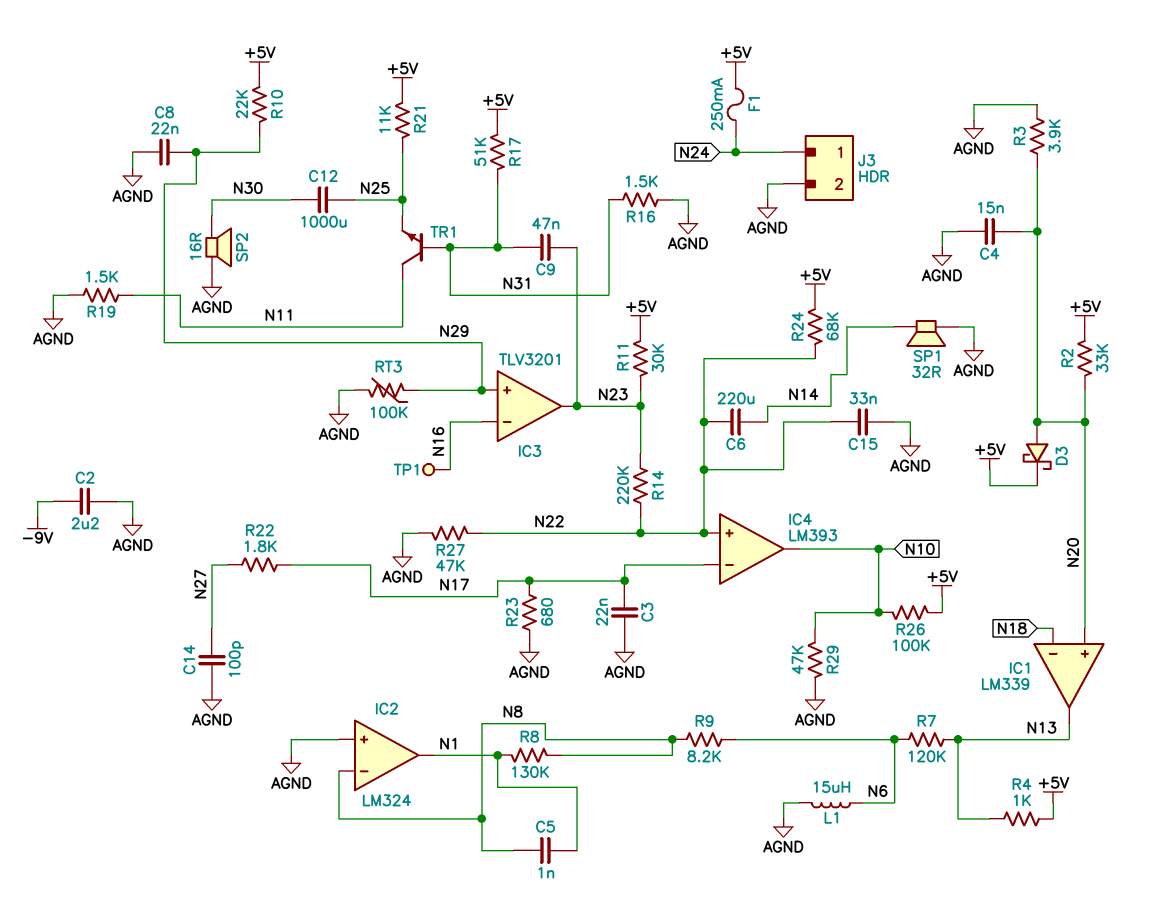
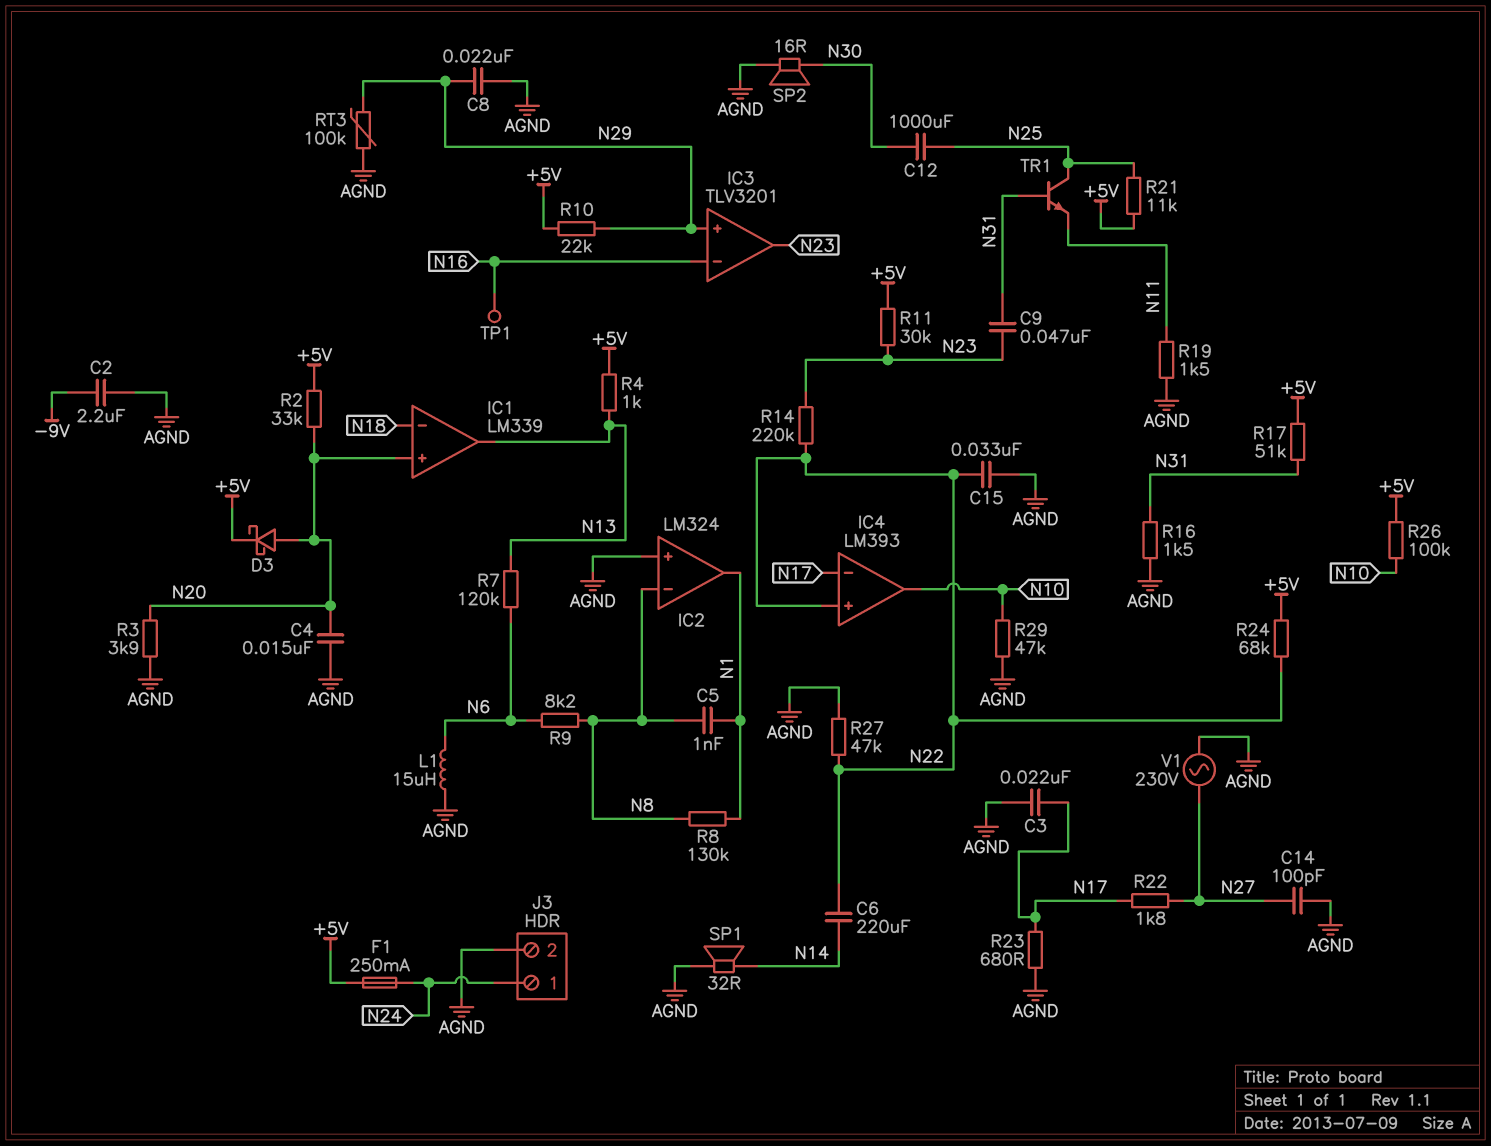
TR1: NPN (B N31, C N11, E N25) -> NPN (B N31, C N25, E N11)
V1: none -> AC 230V (AGND, N27)

